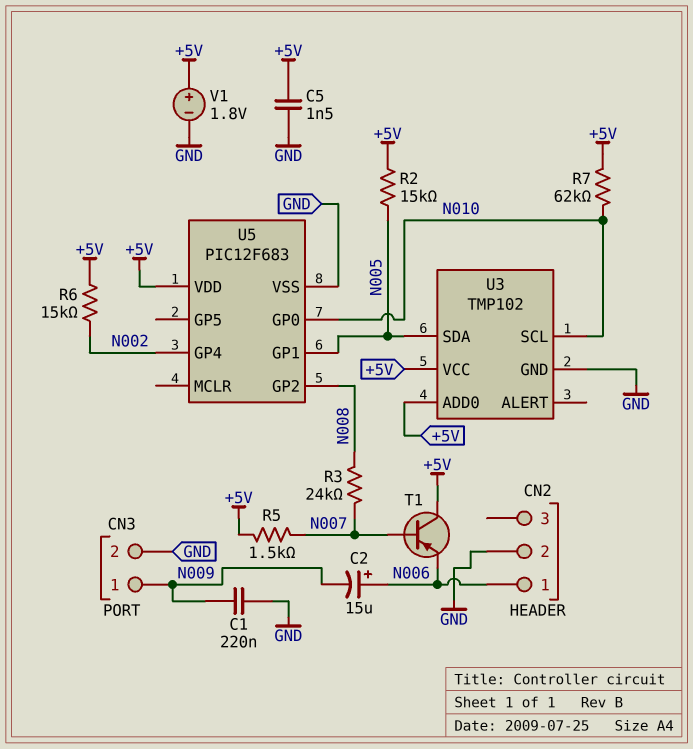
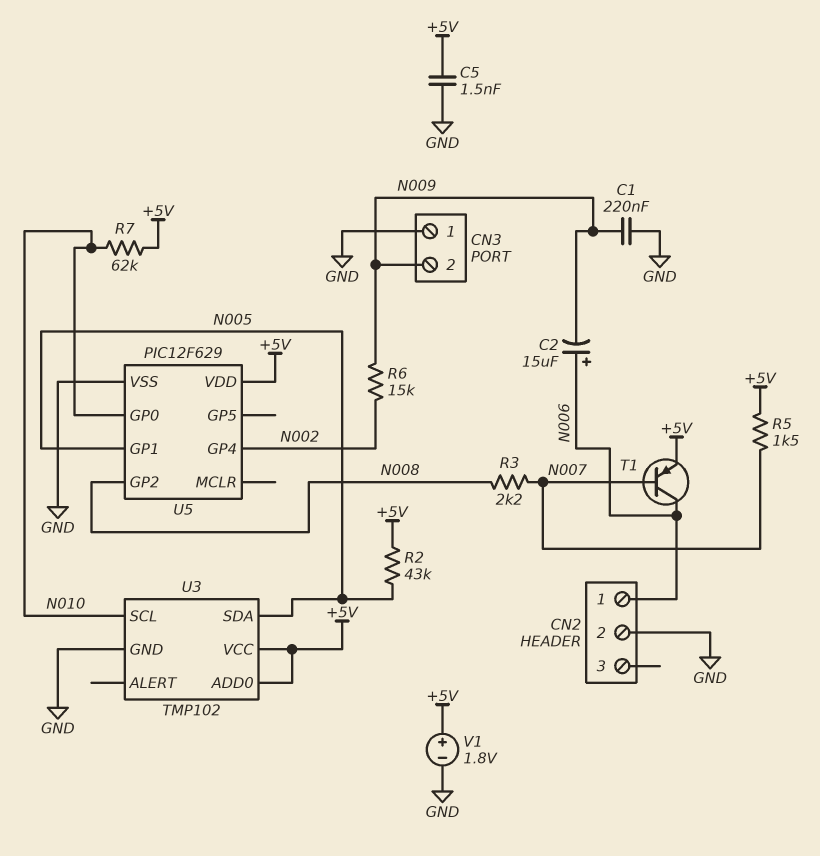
CN3 pin 1: N009 -> GND
CN3 pin 2: GND -> N009
R2: 15k (+5V, N005) -> 43k (+5V, N005)
R3: 24k (N007, N008) -> 2.2k (N007, N008)
R6: 15k (+5V, N002) -> 15k (N002, N009)
T1: PNP (B N007, C +5V, E N006) -> PNP (B N007, C N006, E +5V)
U5: PIC12F683 -> PIC12F629

